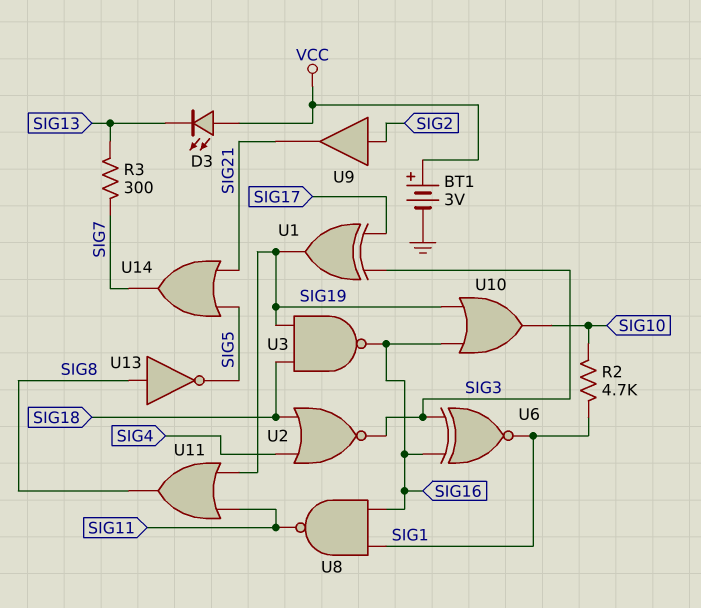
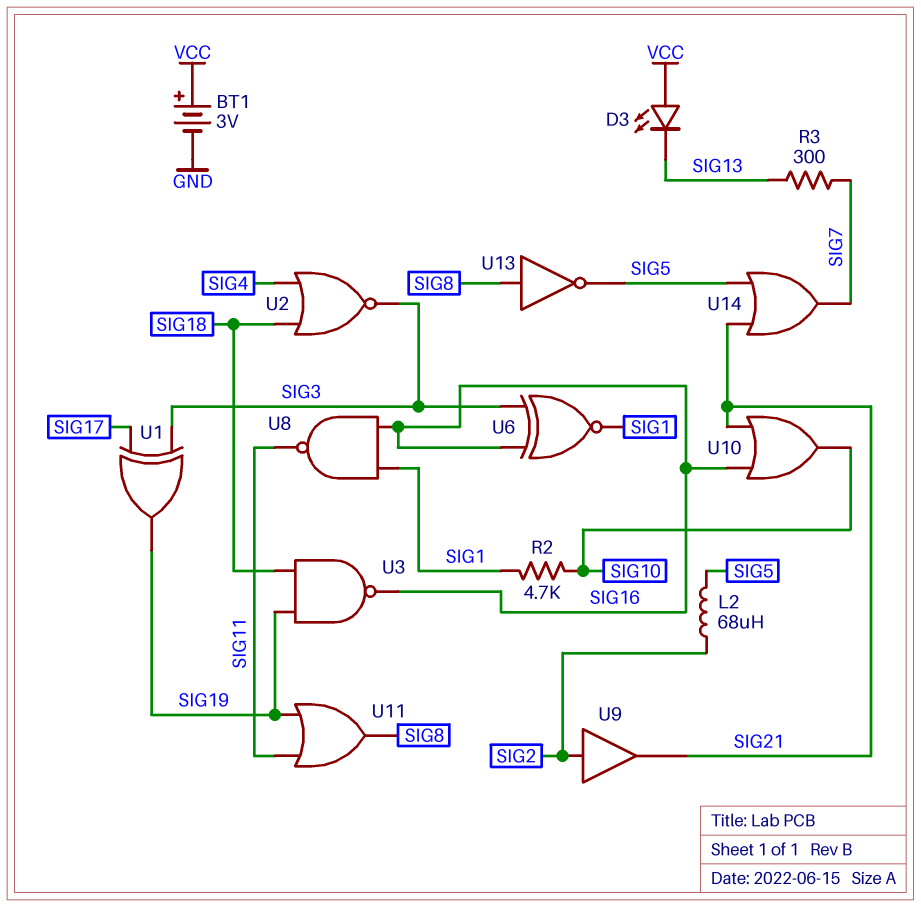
L2: none -> 68uH (SIG2, SIG5)
U10: OR (in SIG16, in SIG19, out SIG10) -> OR (in SIG16, in SIG21, out SIG10)

